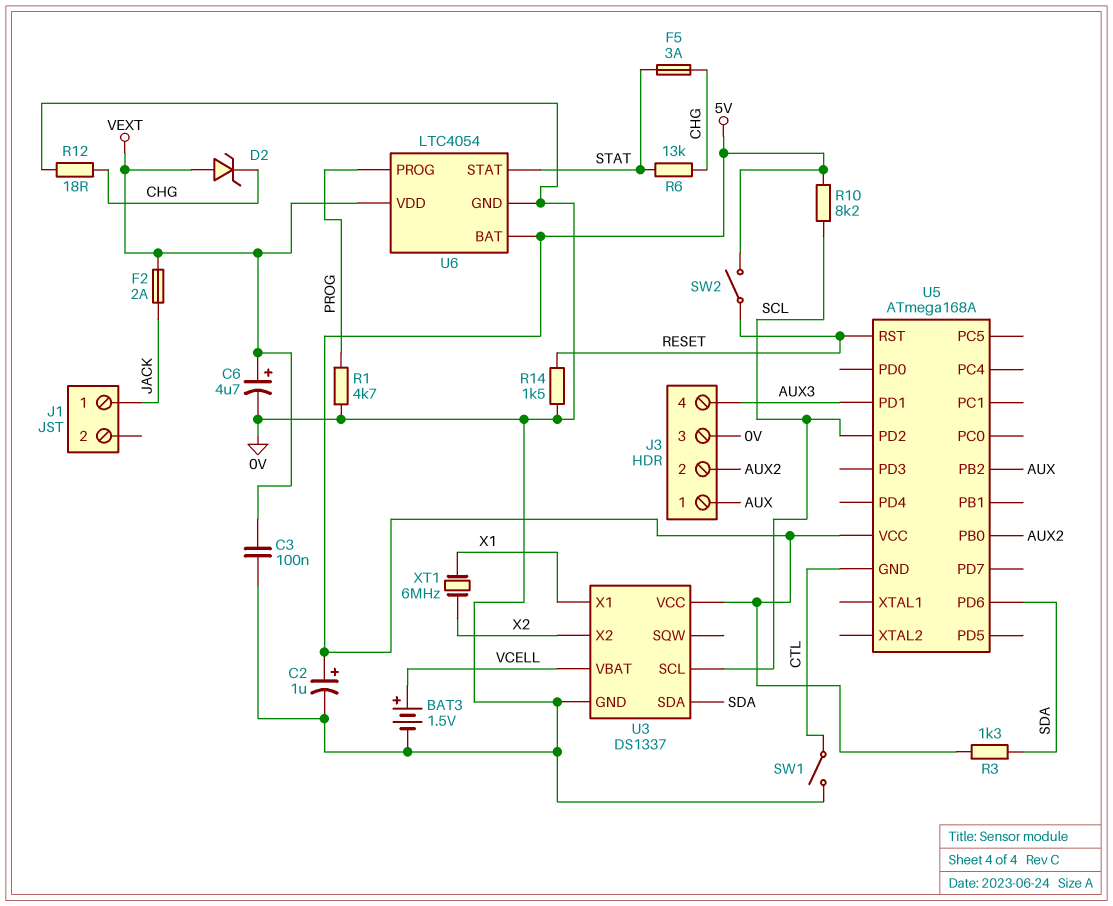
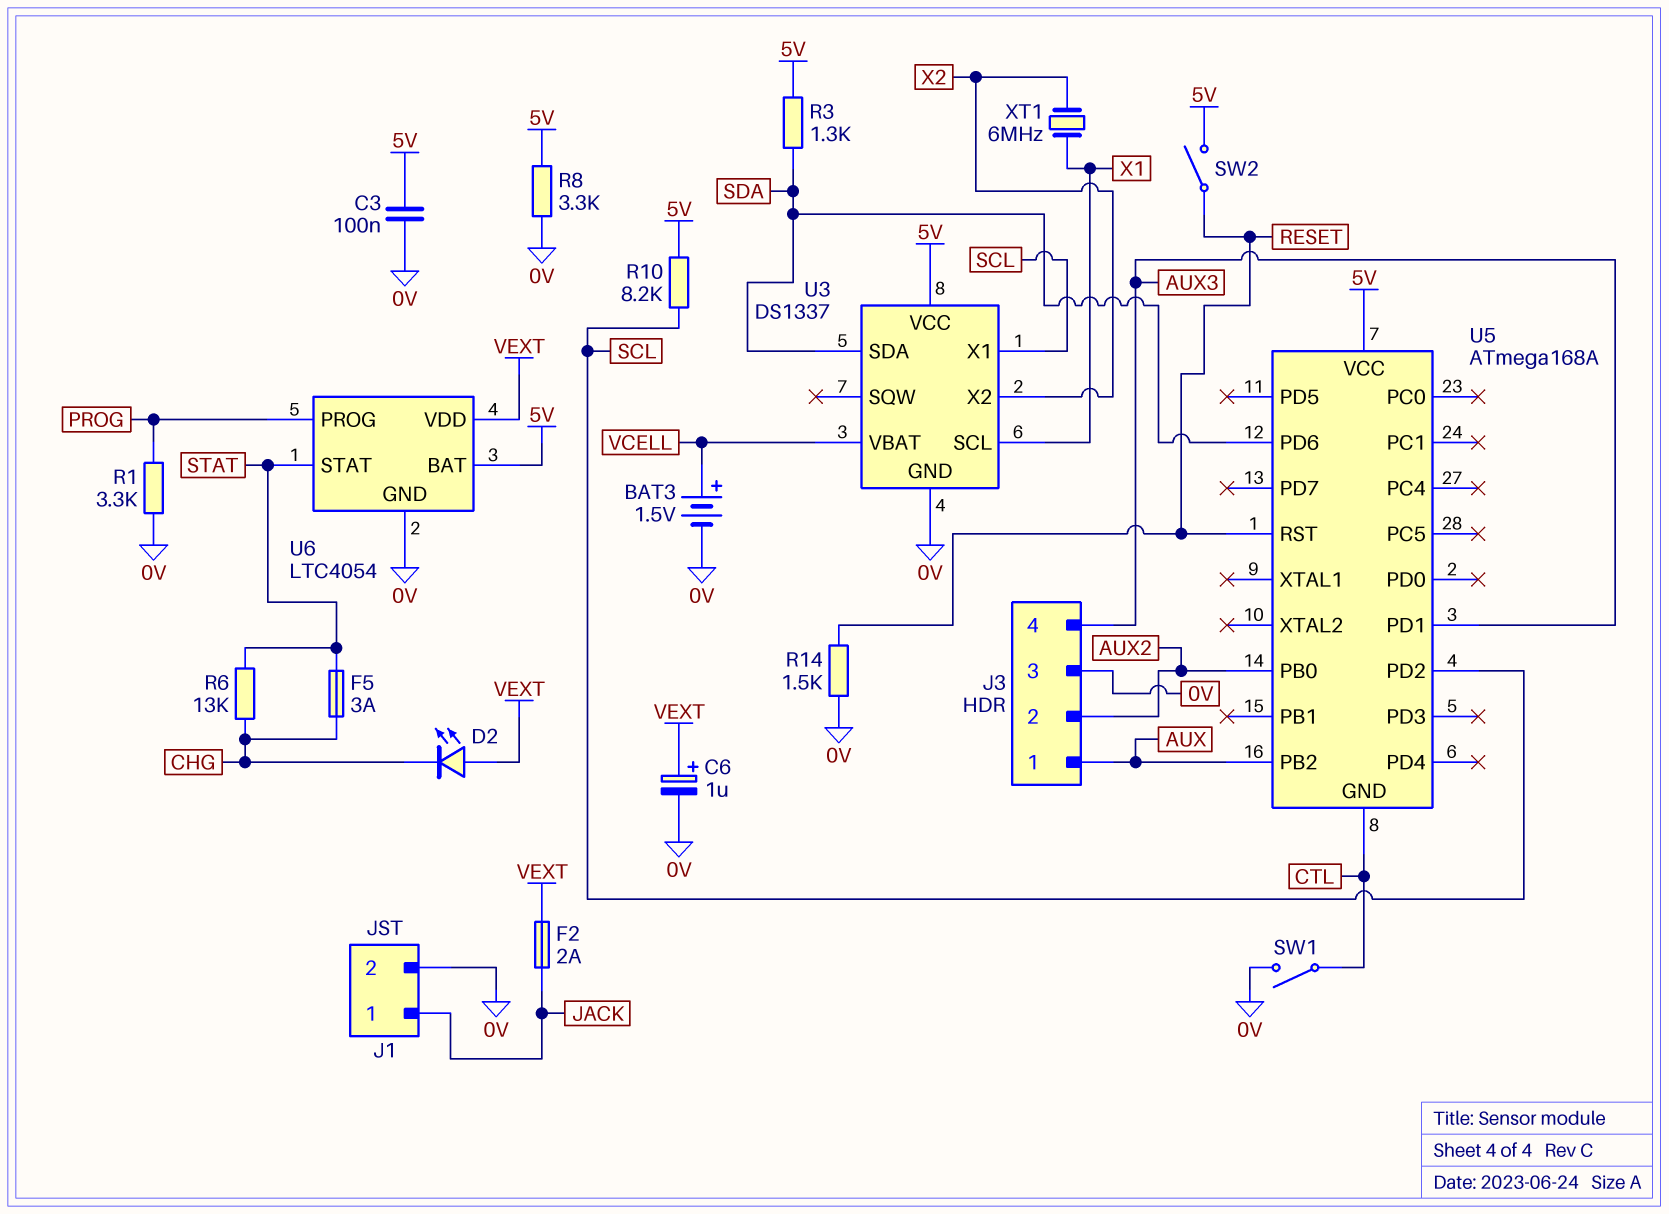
C2: 1uF (plus 5V, minus 0V) -> none
C3: 100nF (0V, VEXT) -> 100nF (0V, 5V)
C6: 4.7uF (plus VEXT, minus 0V) -> 1uF (plus VEXT, minus 0V)
D2: zener (A VEXT, K CHG) -> LED (A VEXT, K CHG)
J1 pin 2: none -> 0V
R1: 4.7k (0V, PROG) -> 3.3k (0V, PROG)
R8: none -> 3.3k (0V, 5V)
R12: 18 (0V, CHG) -> none
U3 pin SCL: SCL -> X1
U3 pin X1: X1 -> SCL

